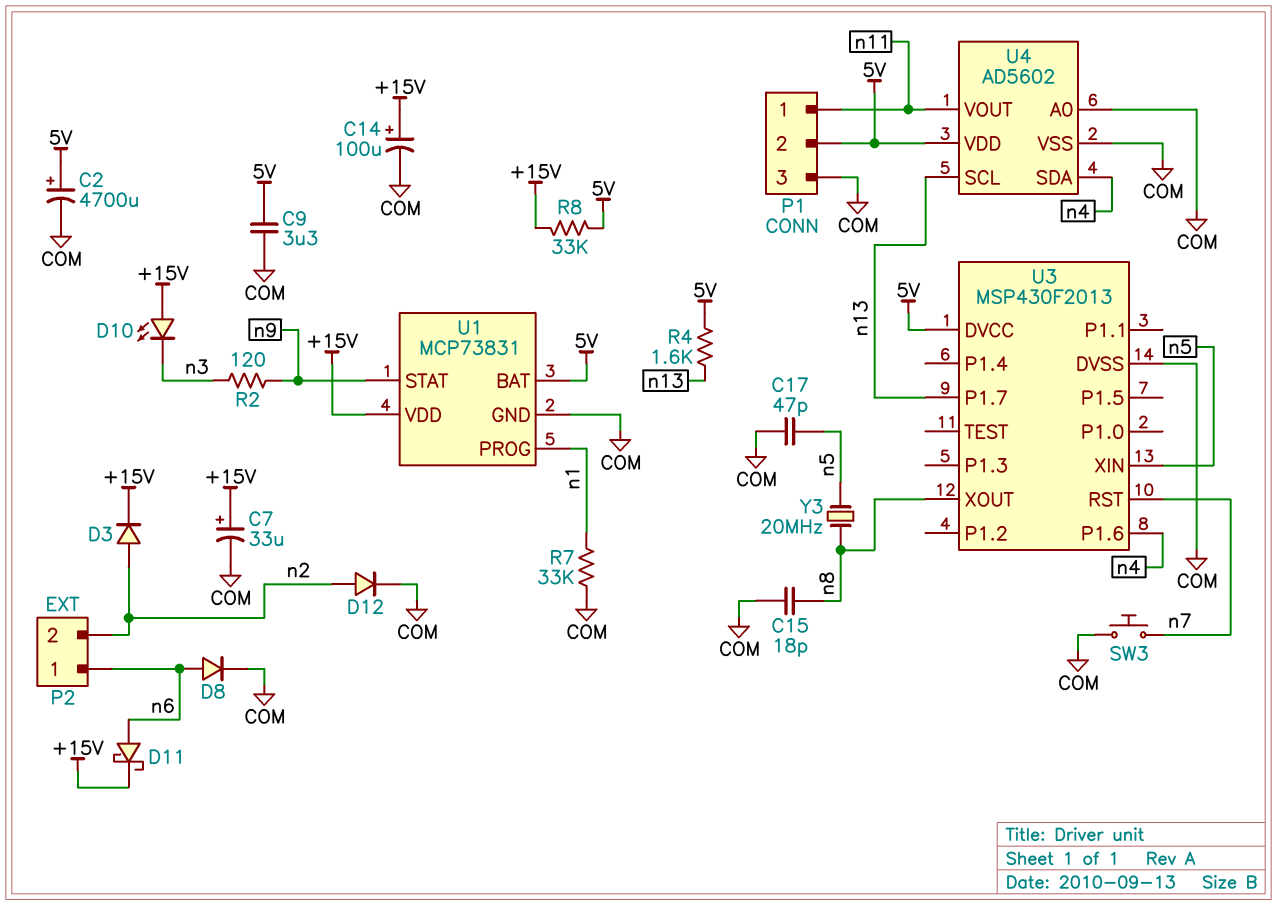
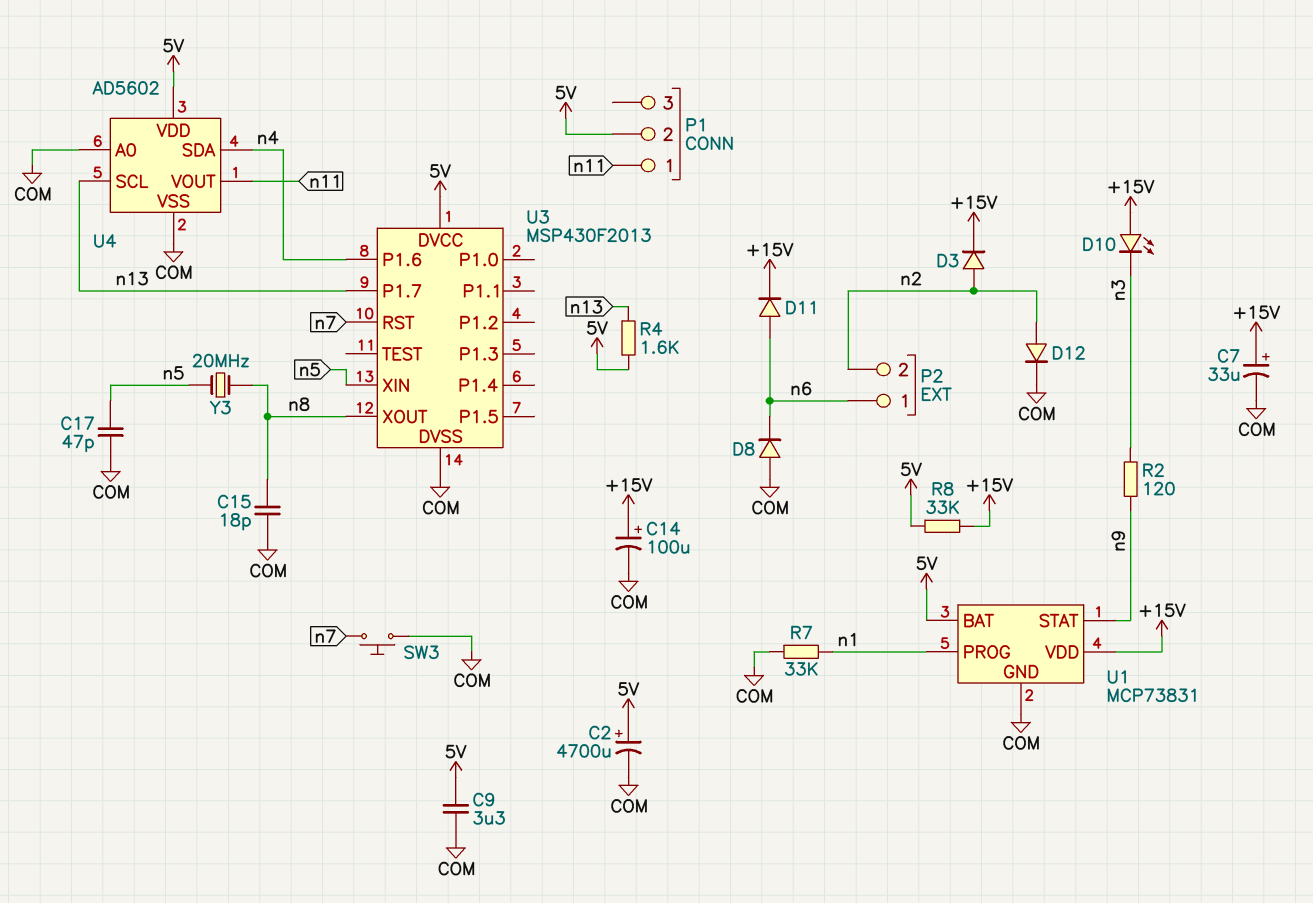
D8: diode (A n6, K COM) -> diode (A COM, K n6)
D11: schottky (A n6, K +15V) -> diode (A n6, K +15V)
P1 pin 3: COM -> none

